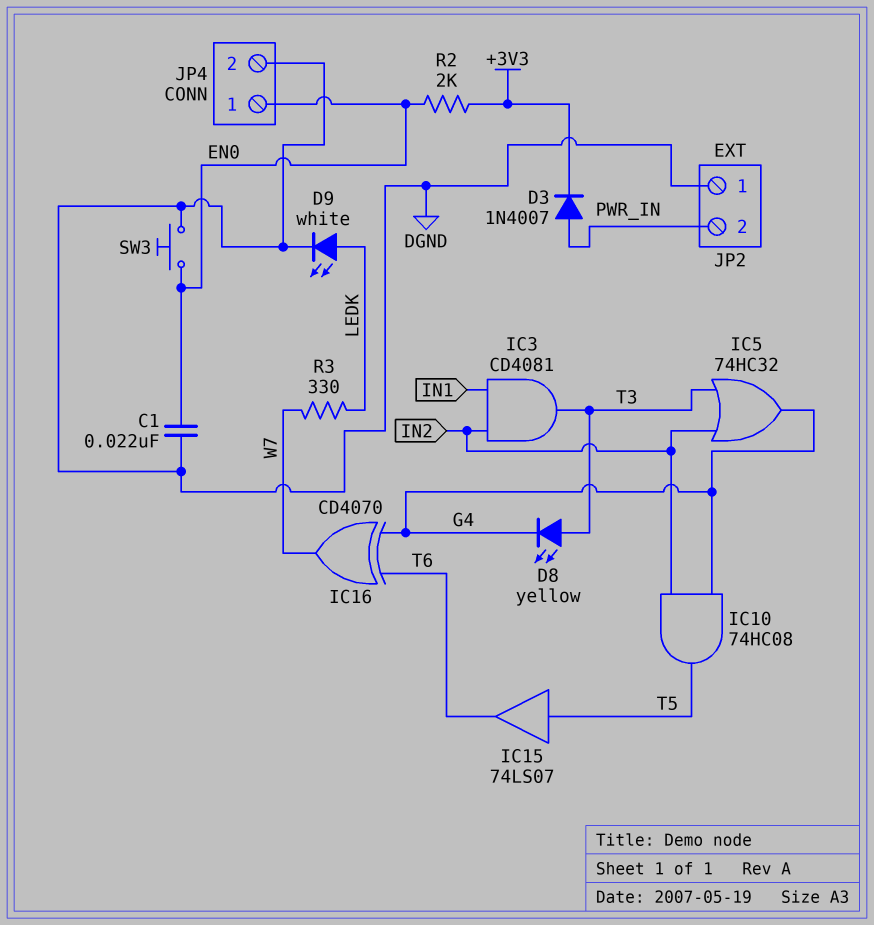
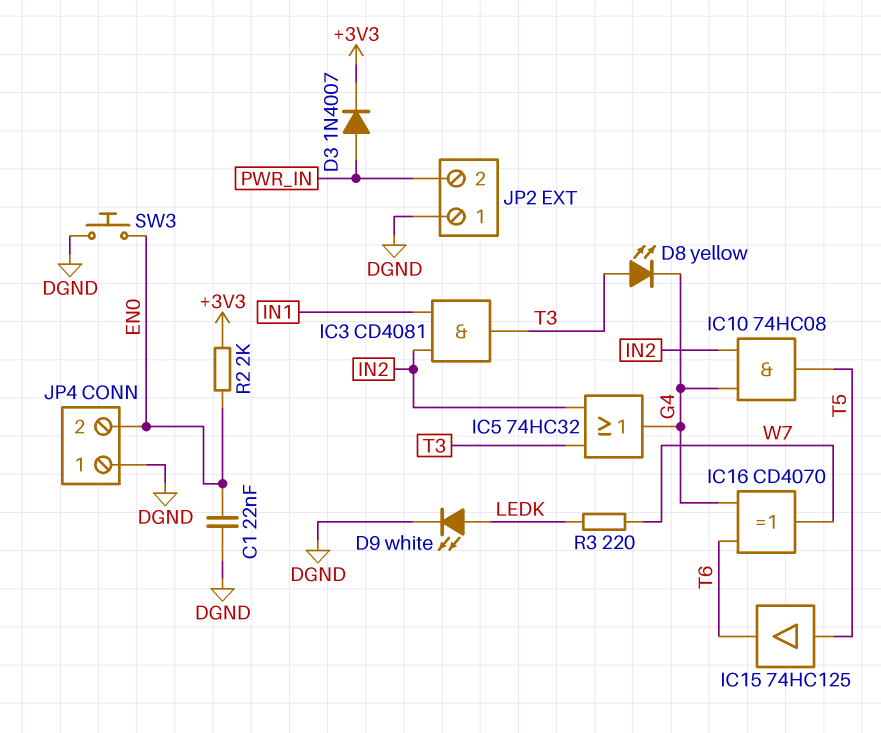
IC15: buffer 74LS07 (in T5, out T6) -> buffer 74HC125 (in T5, out T6)
JP4 pin 1: EN0 -> DGND
JP4 pin 2: DGND -> EN0
R3: 330 (LEDK, W7) -> 220 (LEDK, W7)

